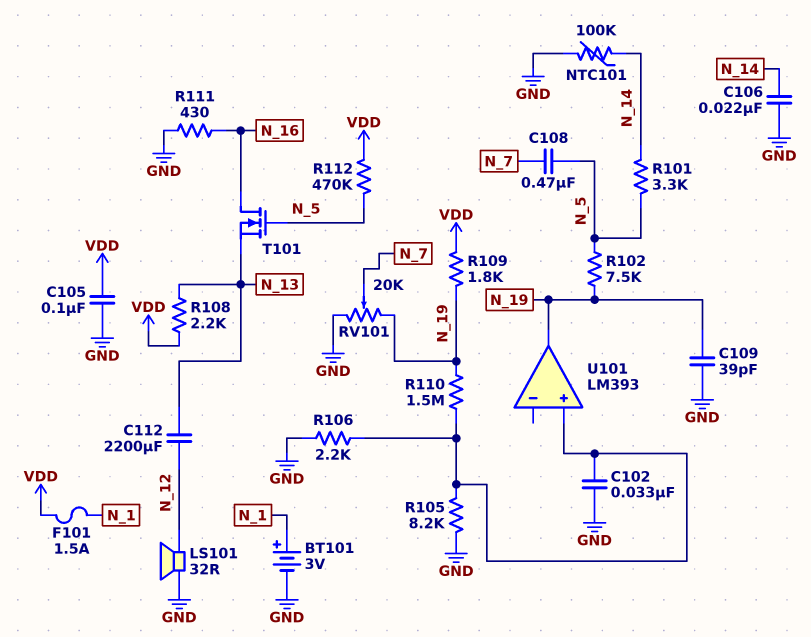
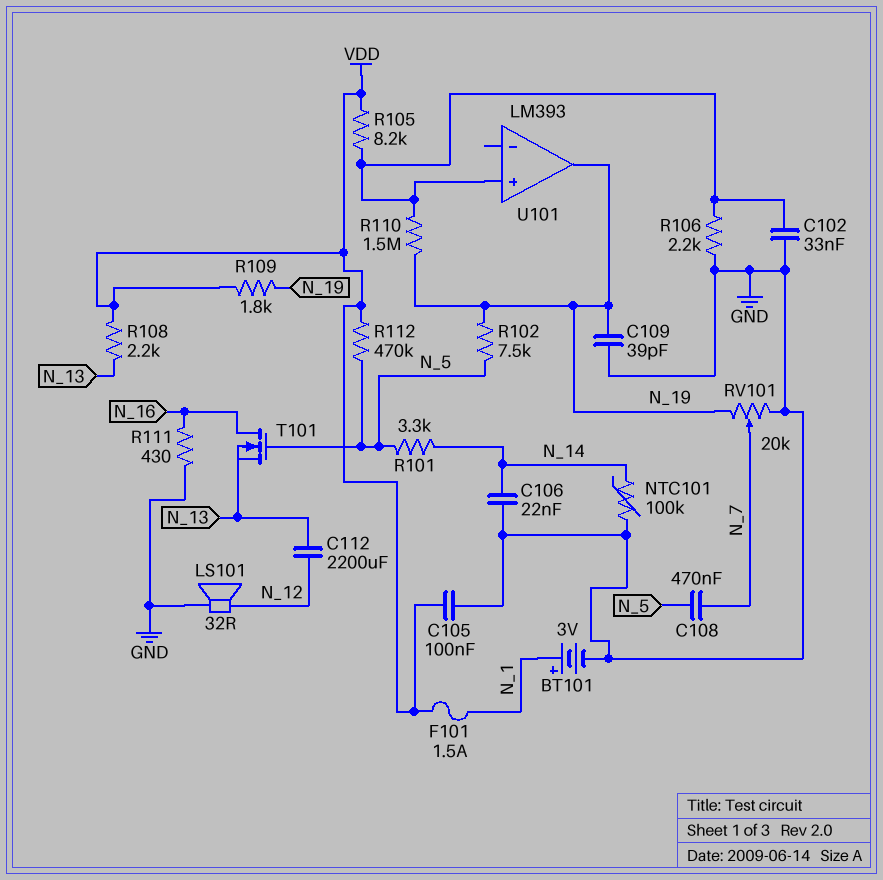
R105: 8.2k (GND, U101/in+) -> 8.2k (U101/in+, VDD)

